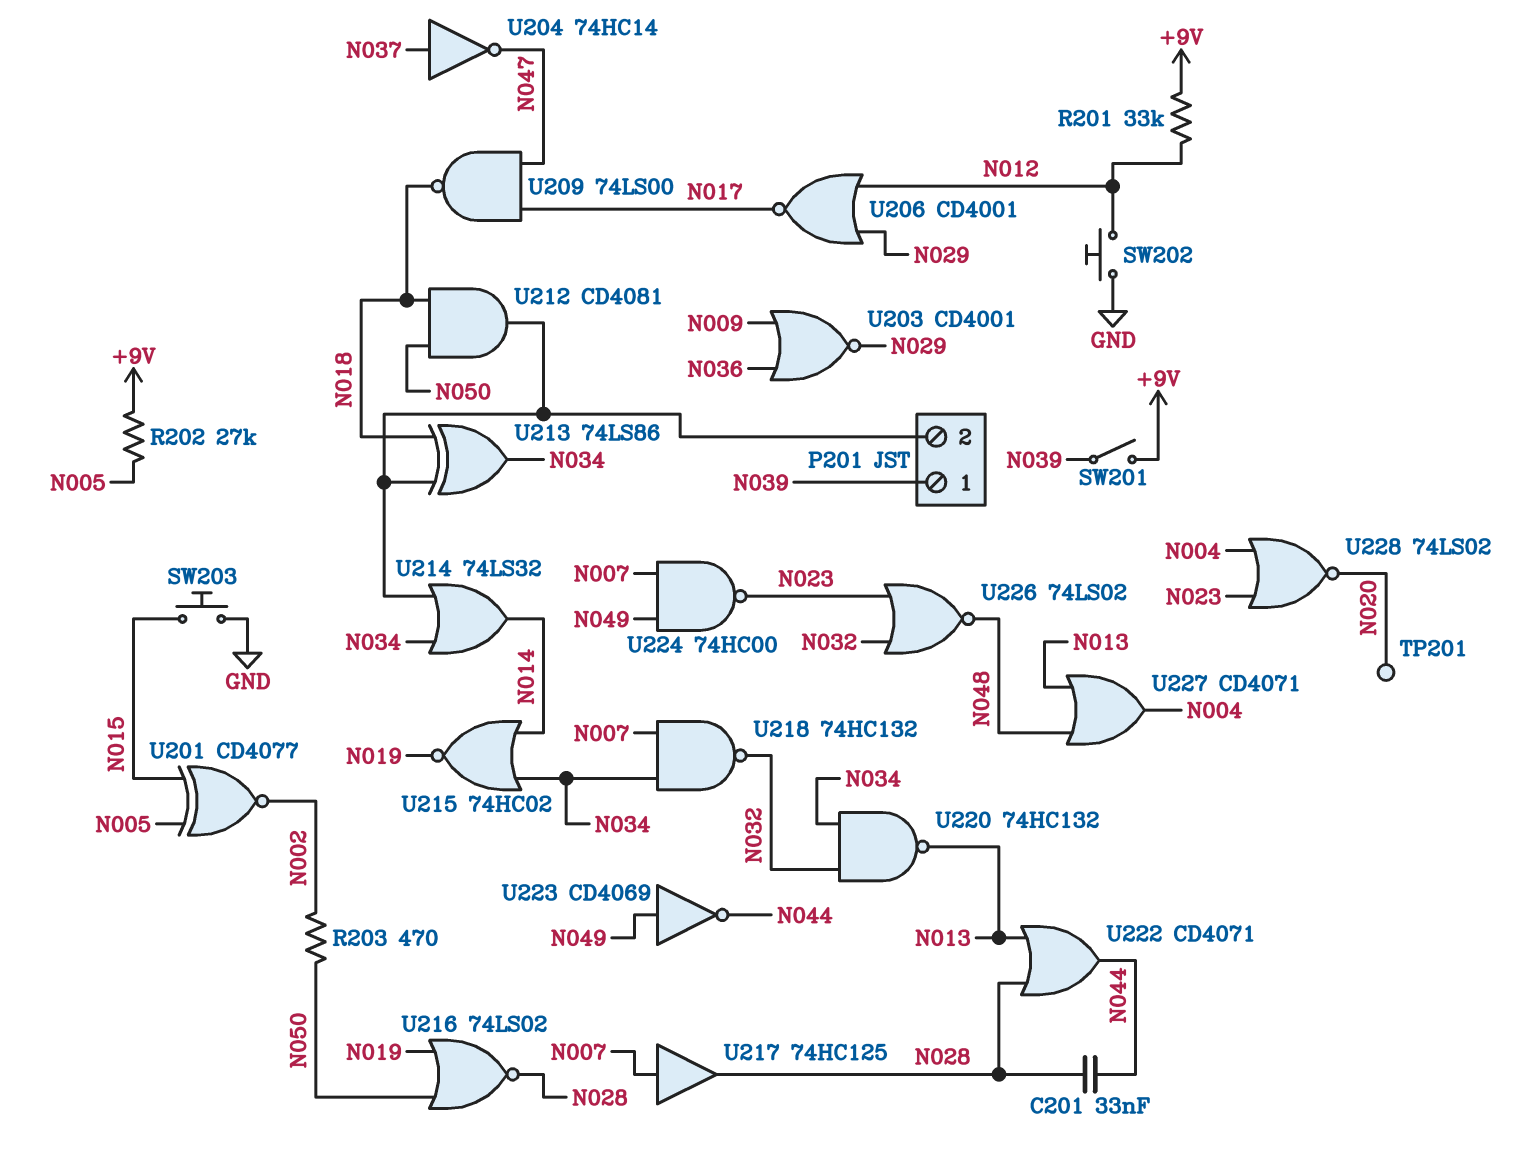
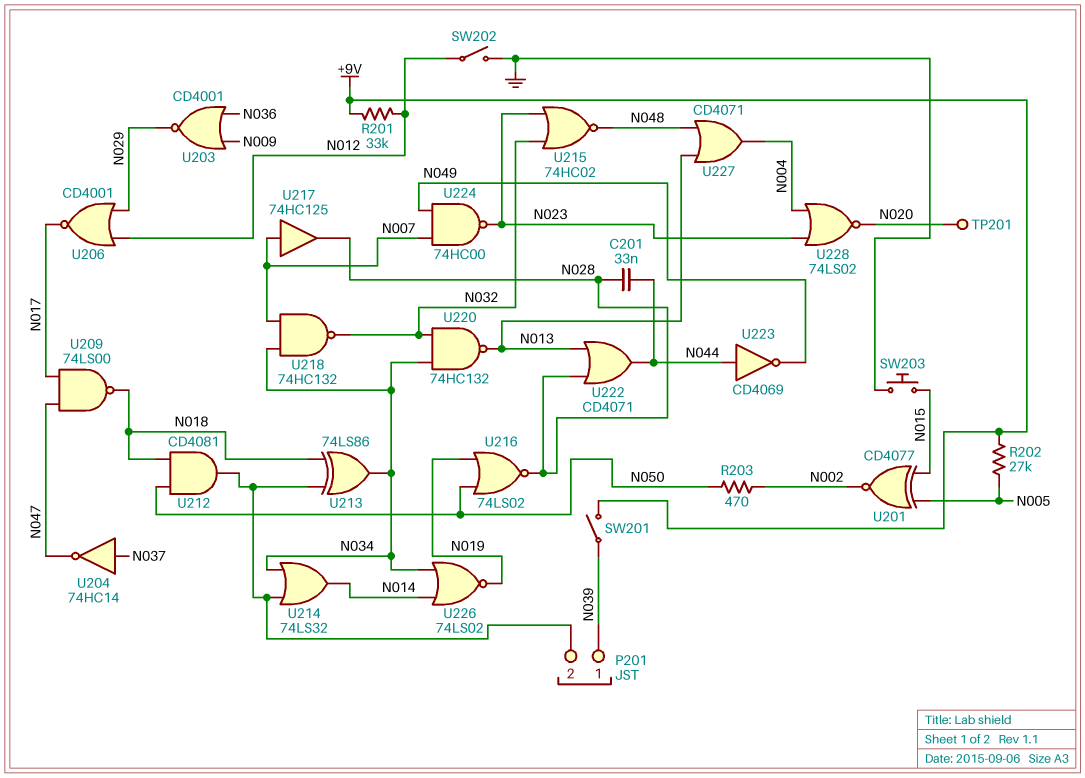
SW202: button (GND, N012) -> switch (GND, N012)
U215: NOR 74HC02 (in N014, in N034, out N019) -> NOR 74HC02 (in N023, in N032, out N048)
U223: NOT CD4069 (in N049, out N044) -> NOT CD4069 (in N044, out N049)
U226: NOR 74LS02 (in N023, in N032, out N048) -> NOR 74LS02 (in N014, in N034, out N019)

